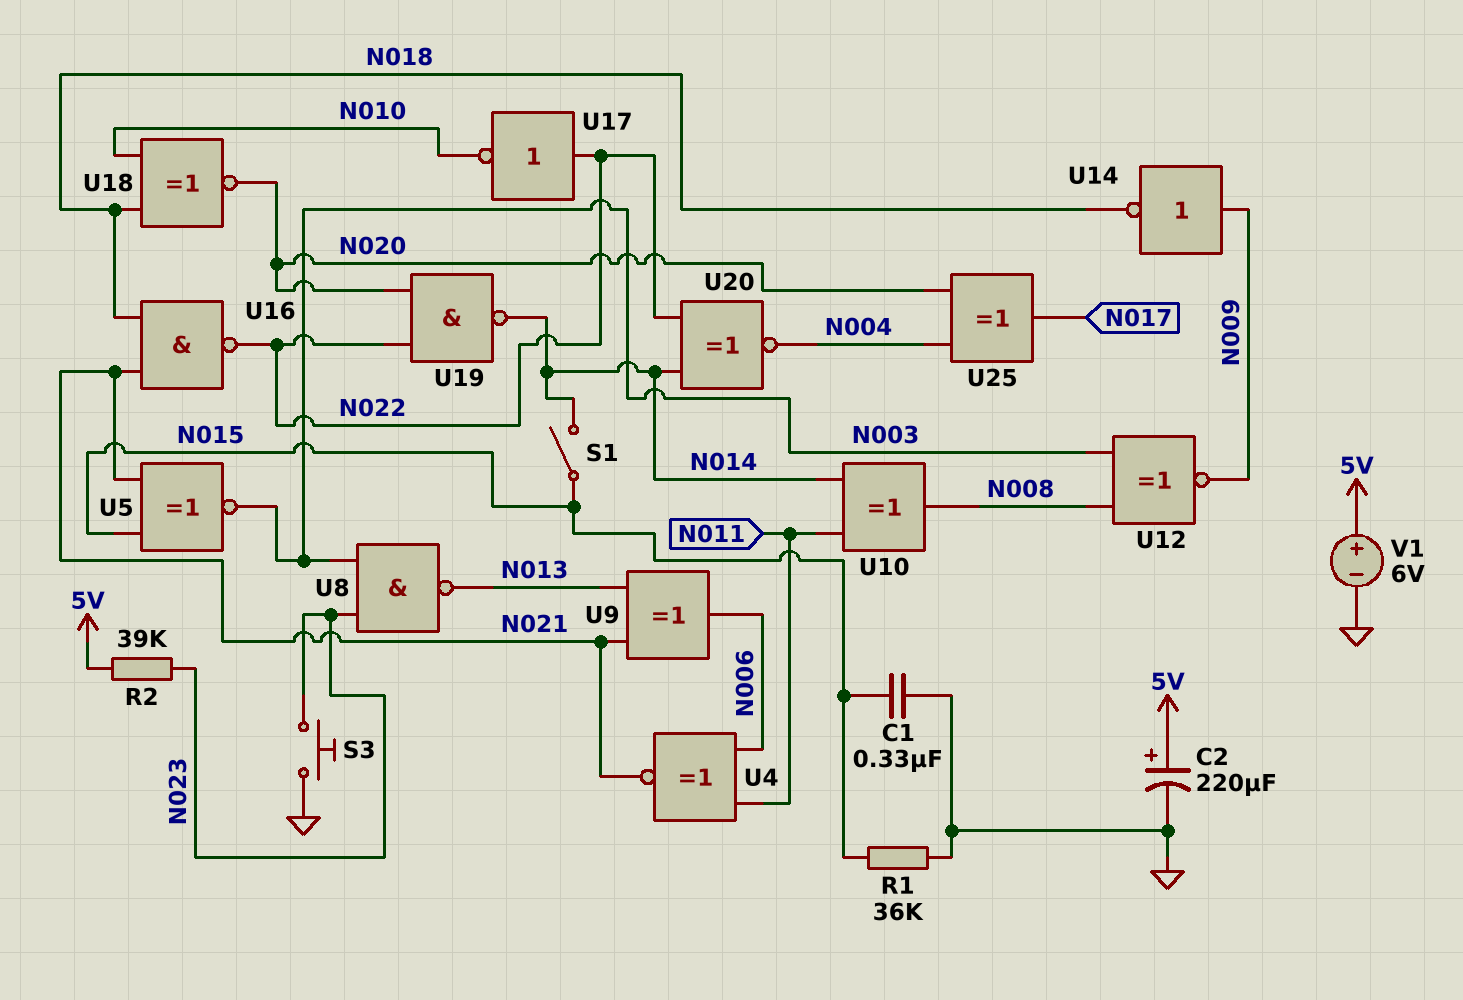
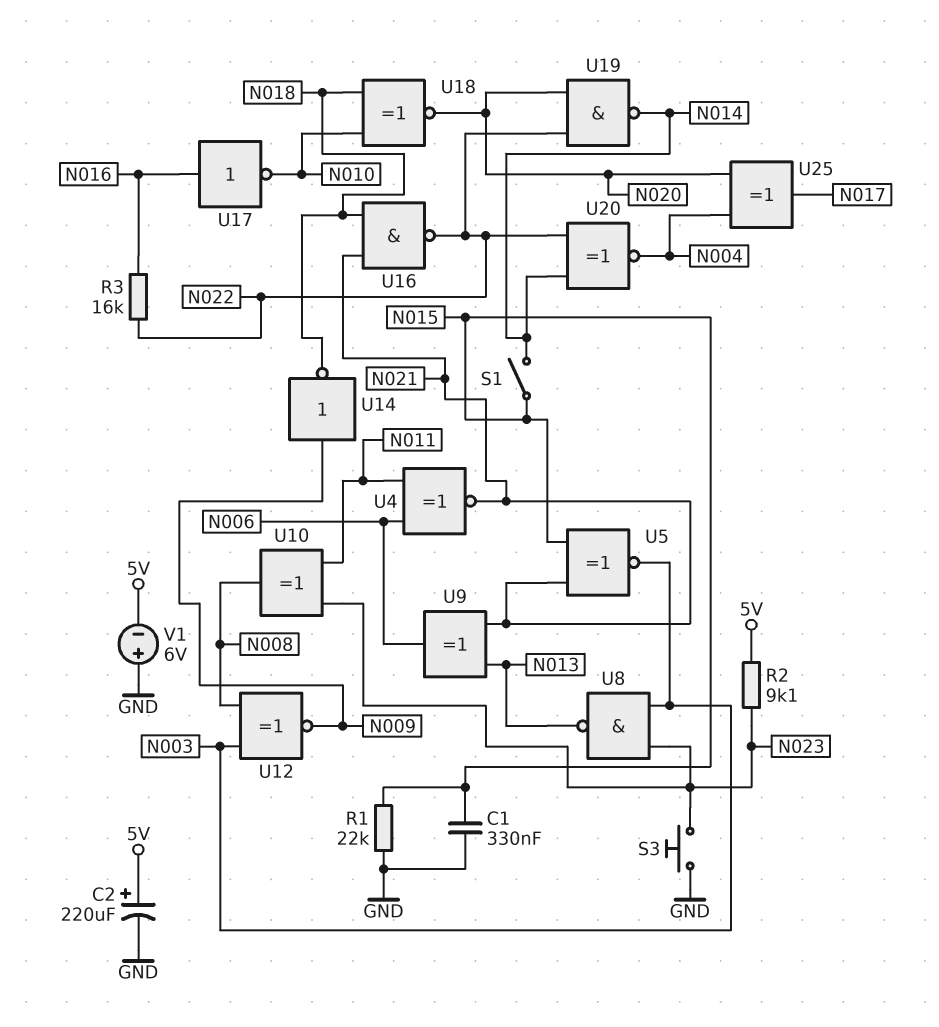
R1: 36k (GND, N015) -> 22k (GND, N015)
R2: 39k (5V, N023) -> 9.1k (5V, N023)
R3: none -> 16k (N016, N022)
U10: XOR (in N011, in N014, out N008) -> XOR (in N011, in N023, out N008)
U17: NOT (in N022, out N010) -> NOT (in N016, out N010)
V1: 6V (plus 5V, minus GND) -> 6V (plus GND, minus 5V)

